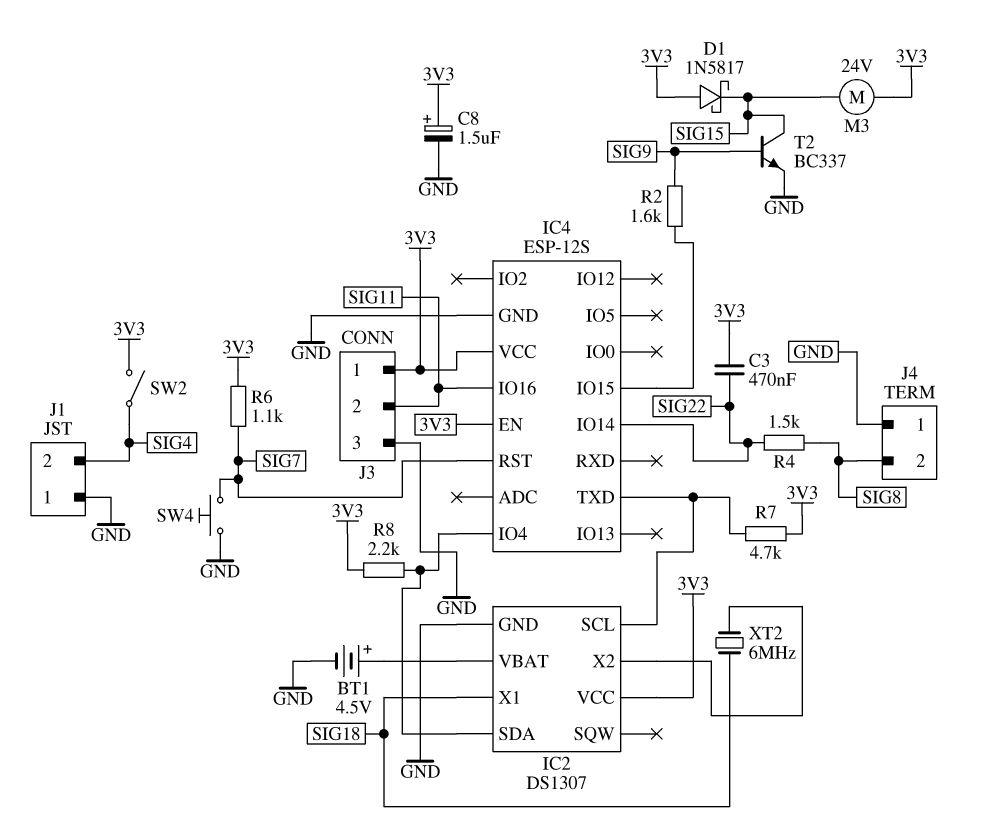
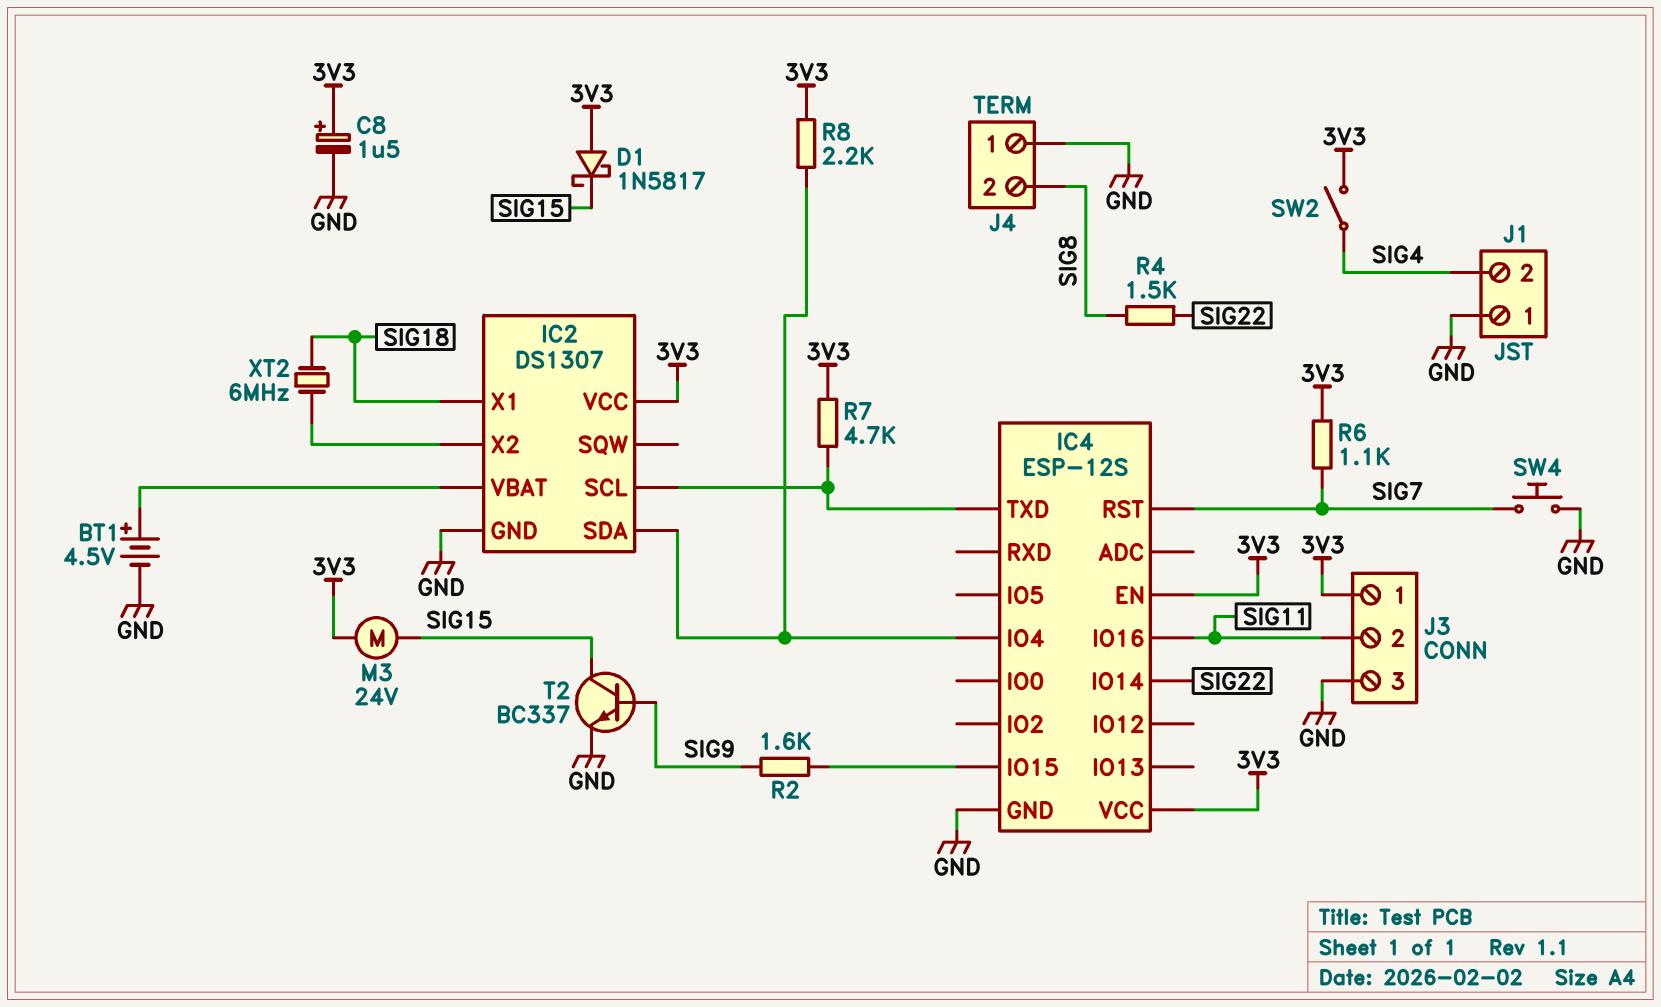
C3: 470nF (3V3, SIG22) -> none

